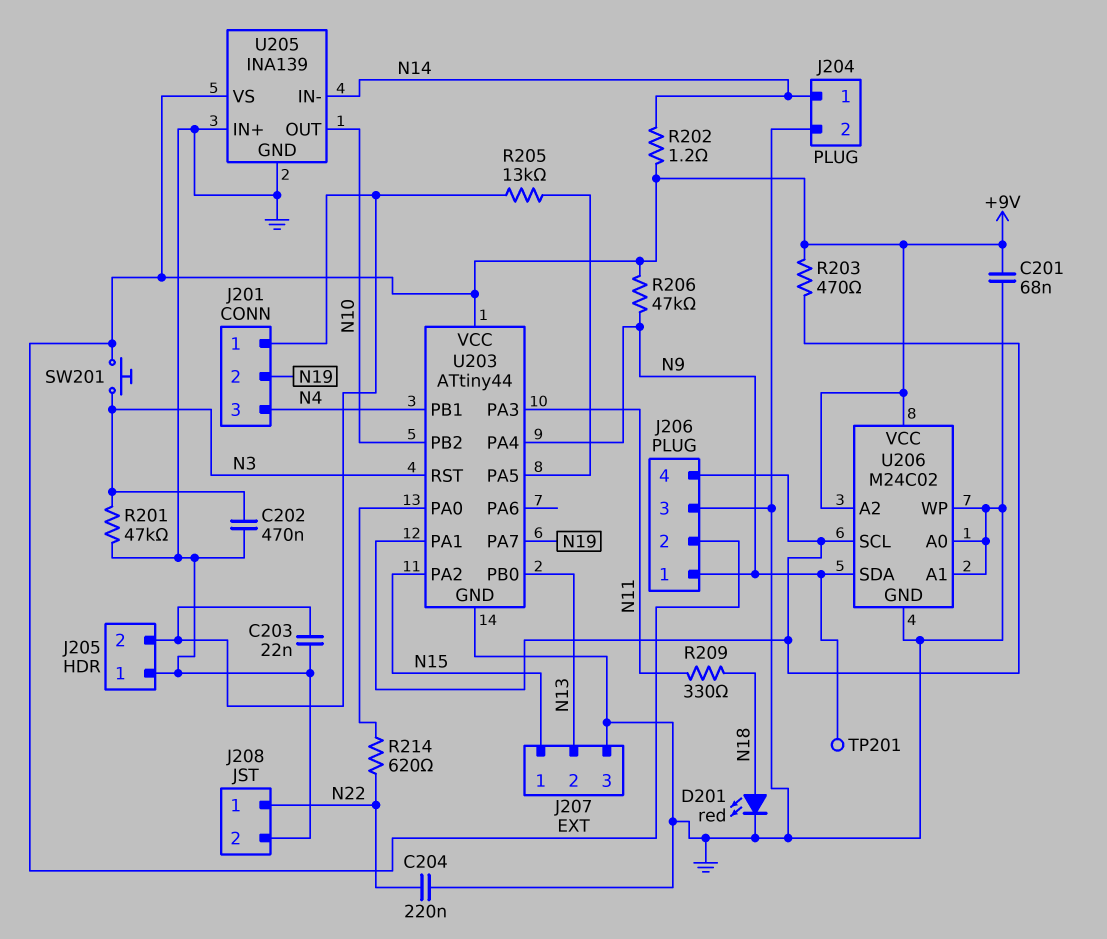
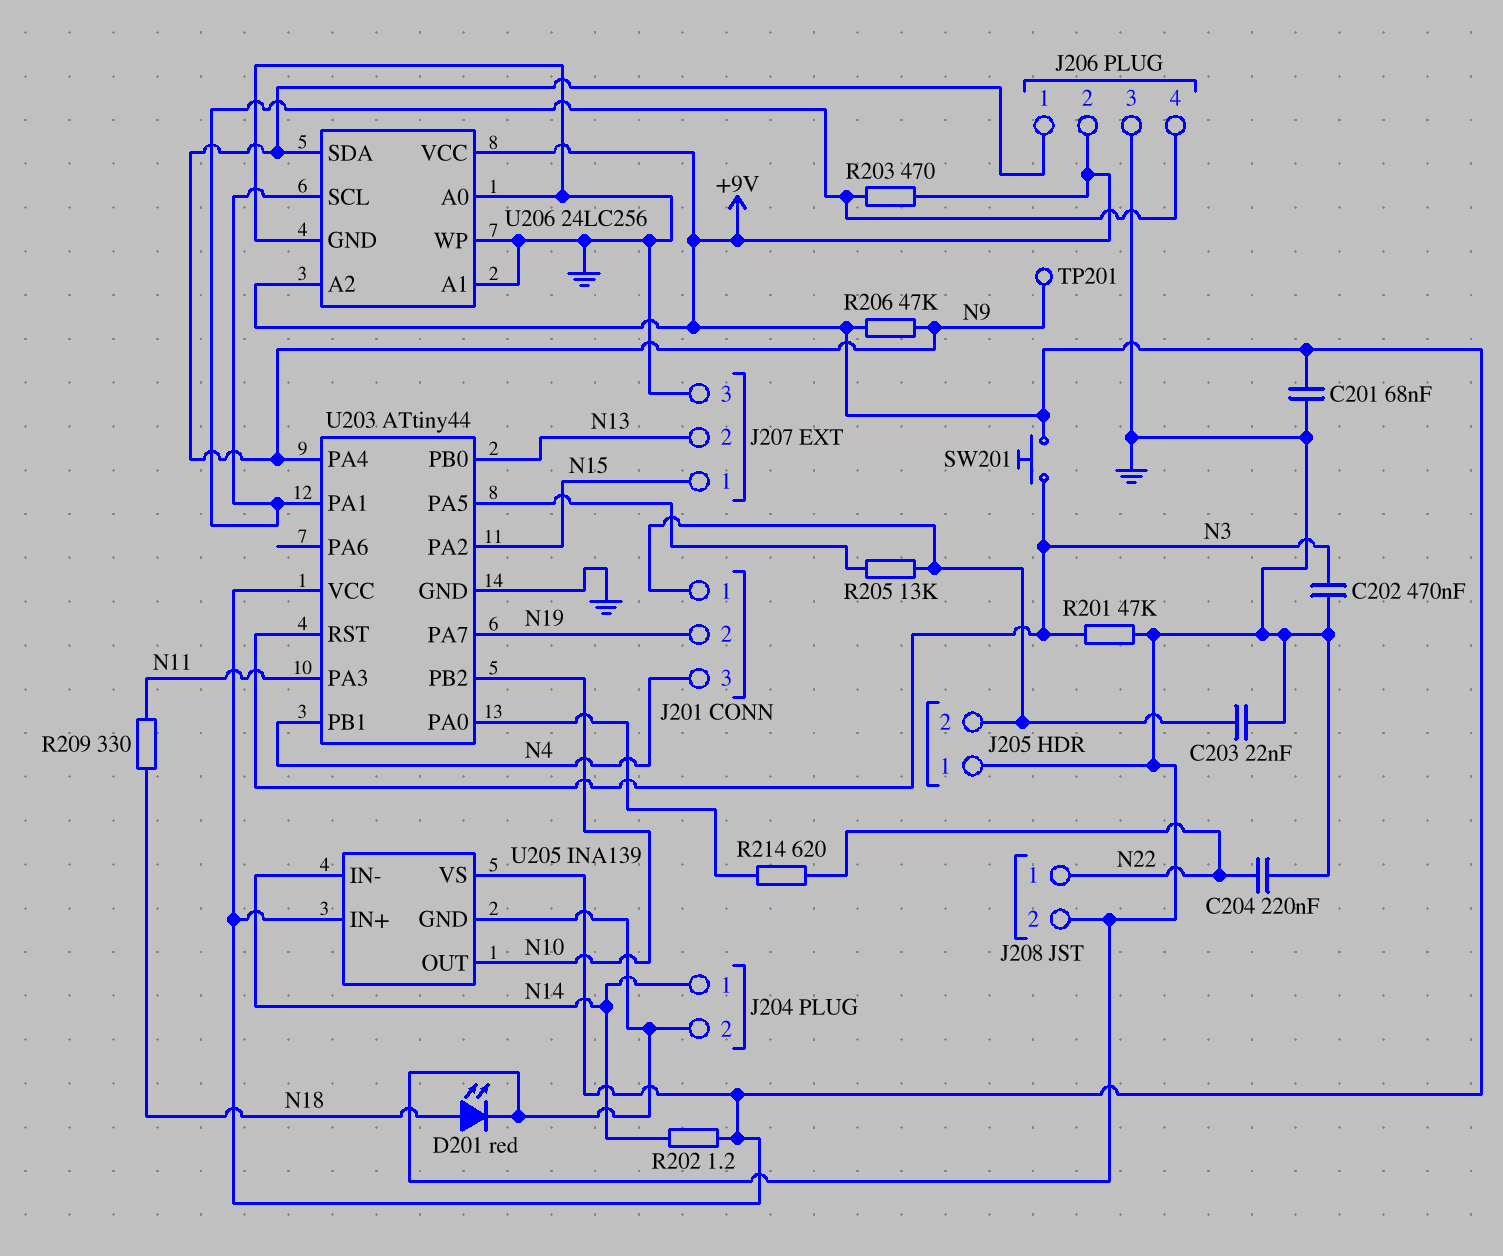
U205 pin IN+: GND -> +9V
U206: M24C02 -> 24LC256

